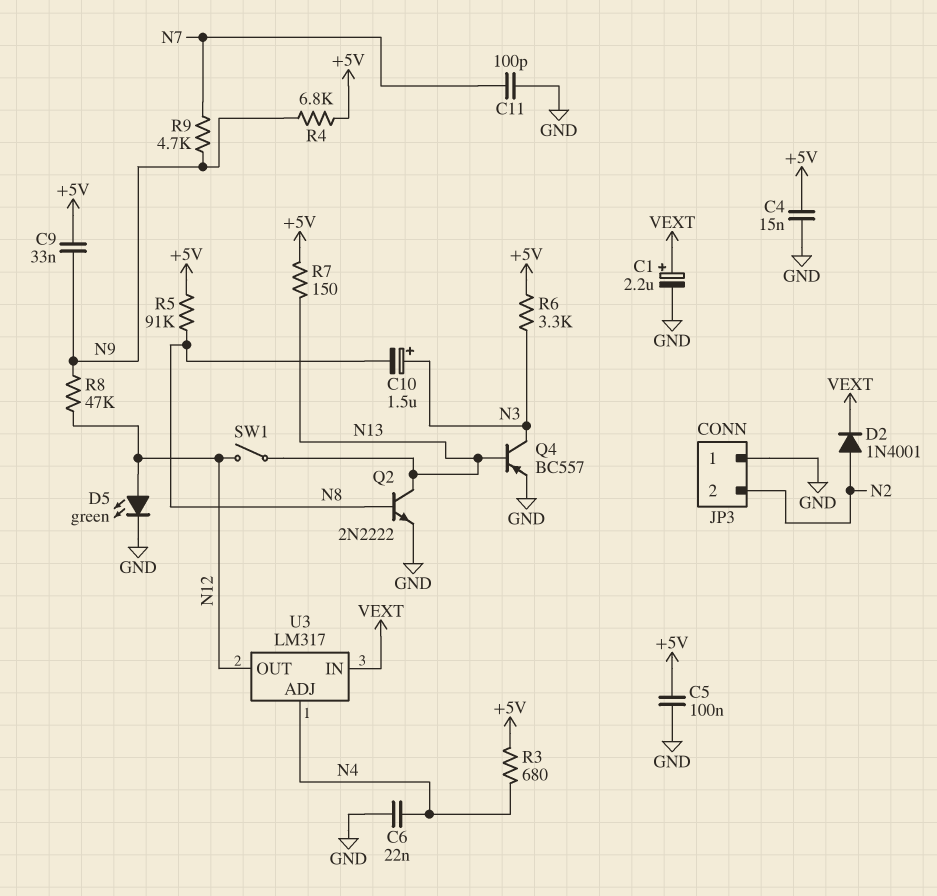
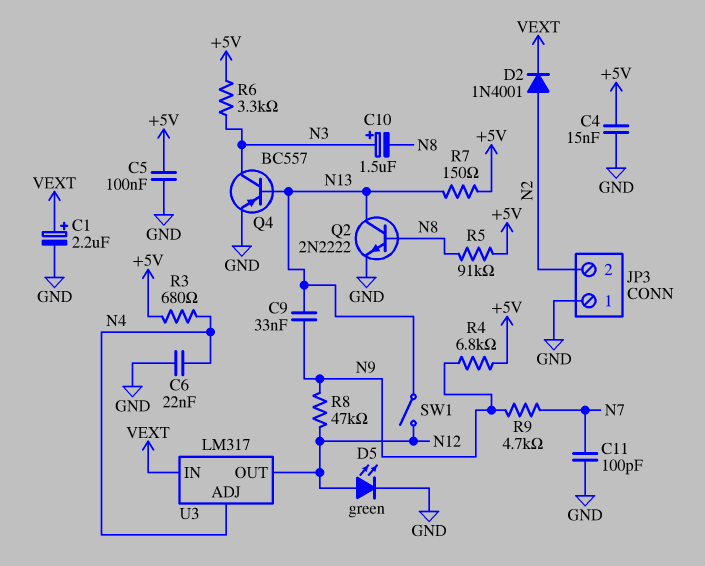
C9: 33nF (+5V, N9) -> 33nF (N9, N13)

